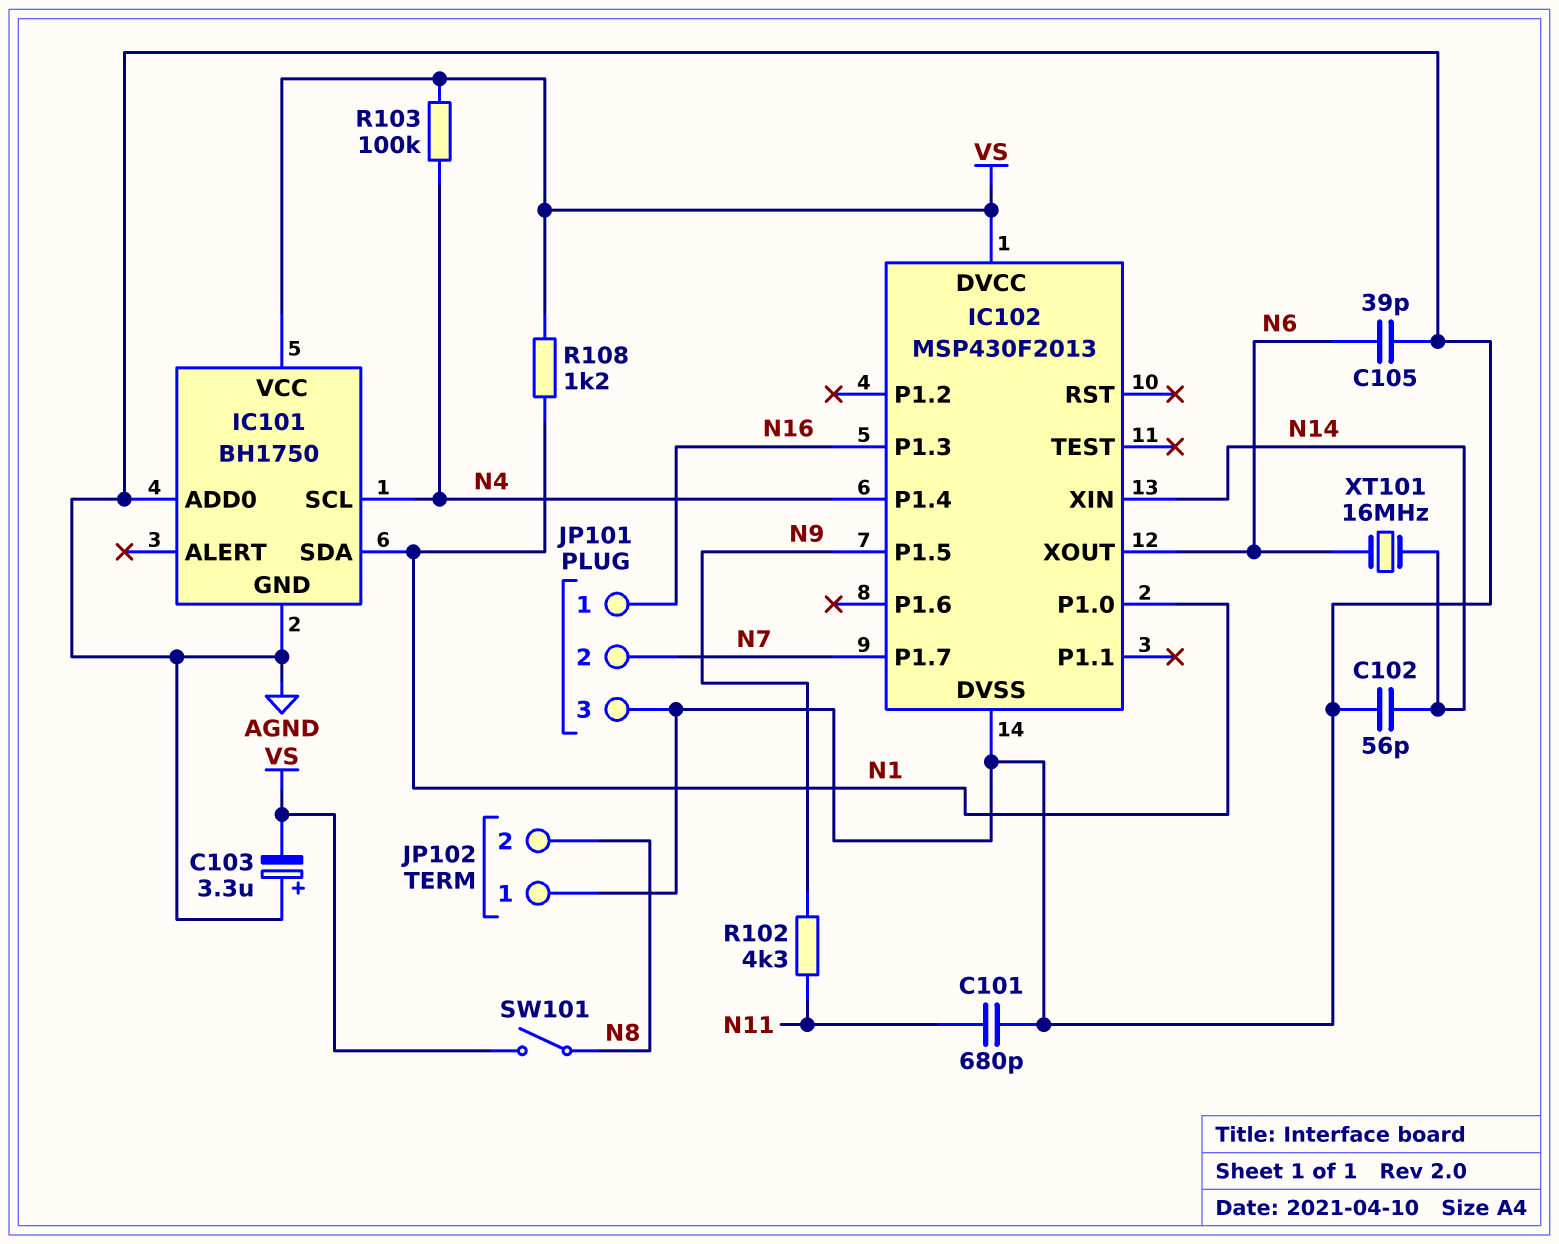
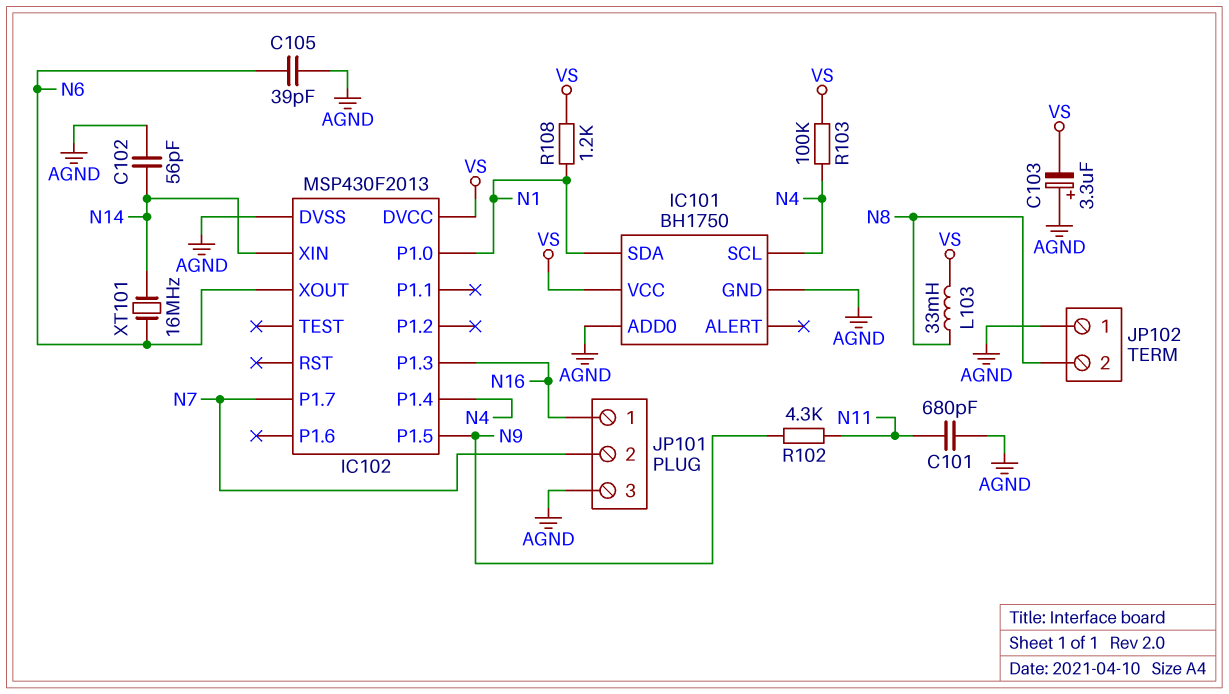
L103: none -> 33mH (N8, VS)
SW101: switch (N8, VS) -> none

